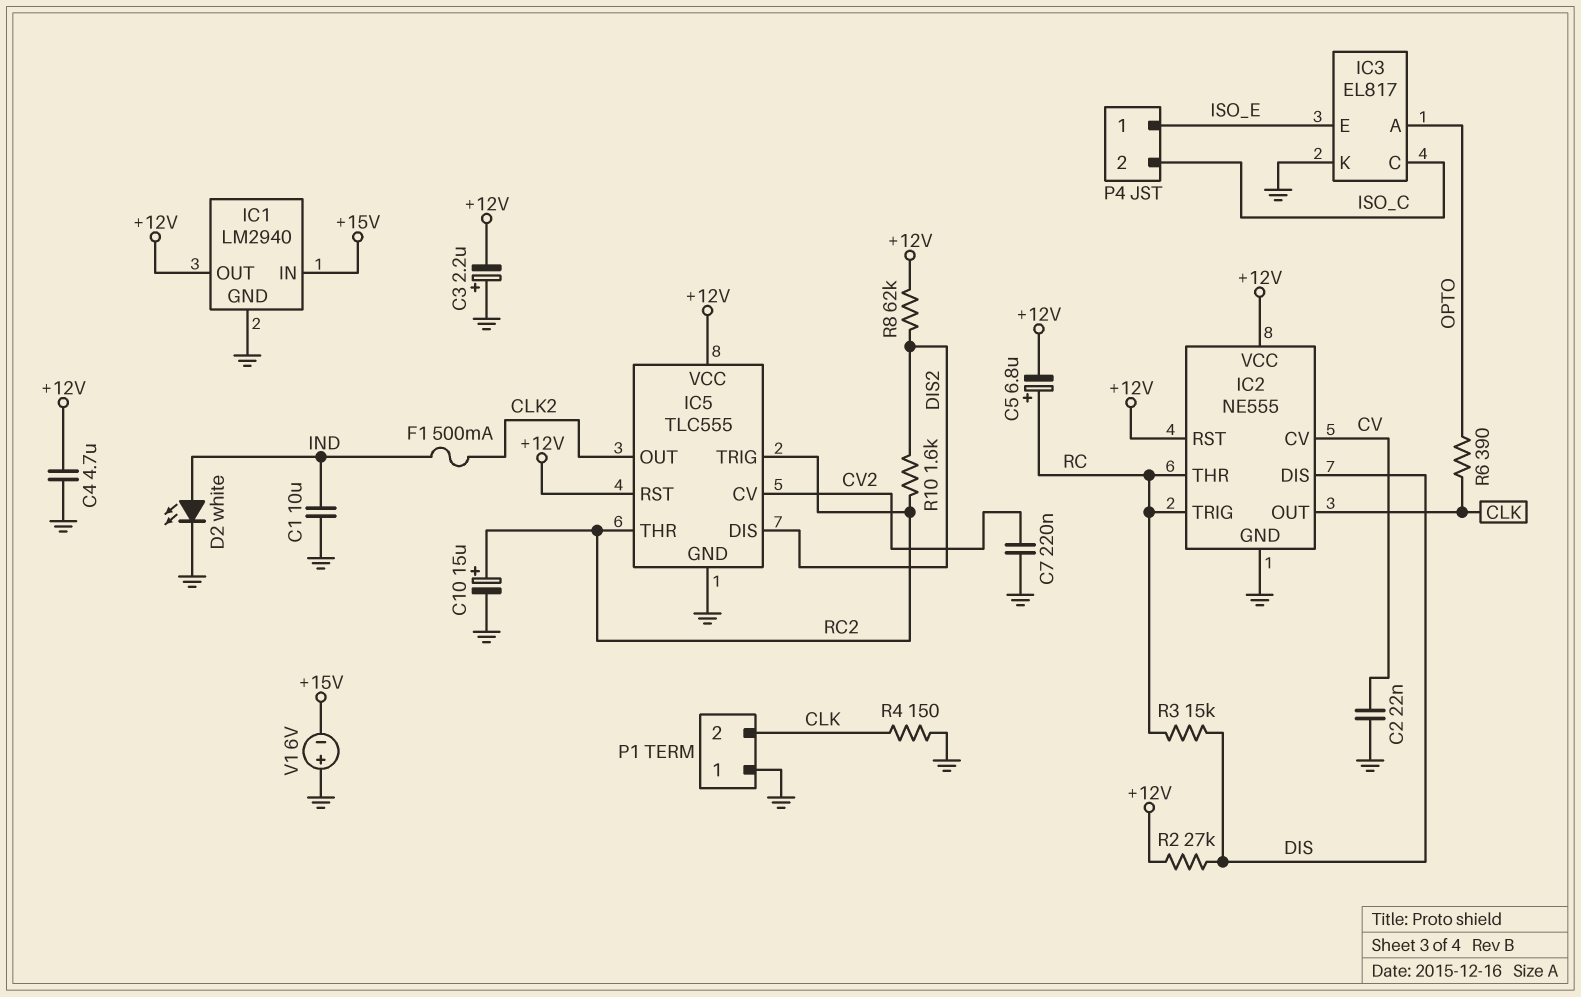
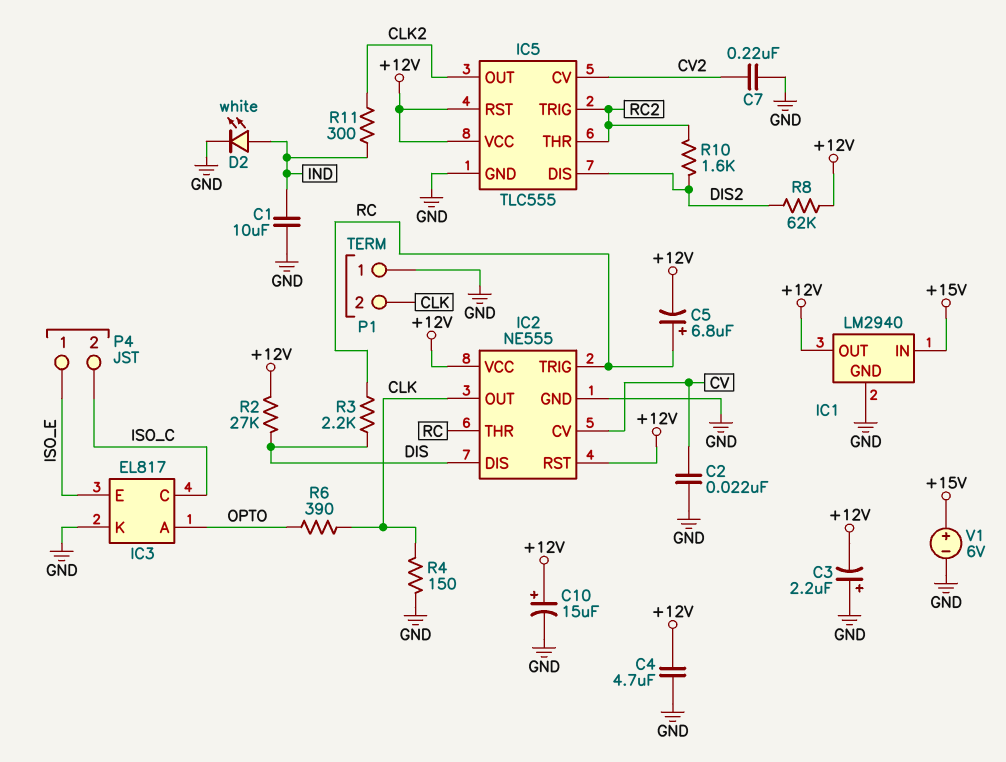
C10: 15uF (plus RC2, minus GND) -> 15uF (plus +12V, minus GND)
F1: 500mA (CLK2, IND) -> none
R3: 15k (DIS, RC) -> 2.2k (DIS, RC)
R11: none -> 300 (CLK2, IND)
V1: 6V (plus GND, minus +15V) -> 6V (plus +15V, minus GND)

